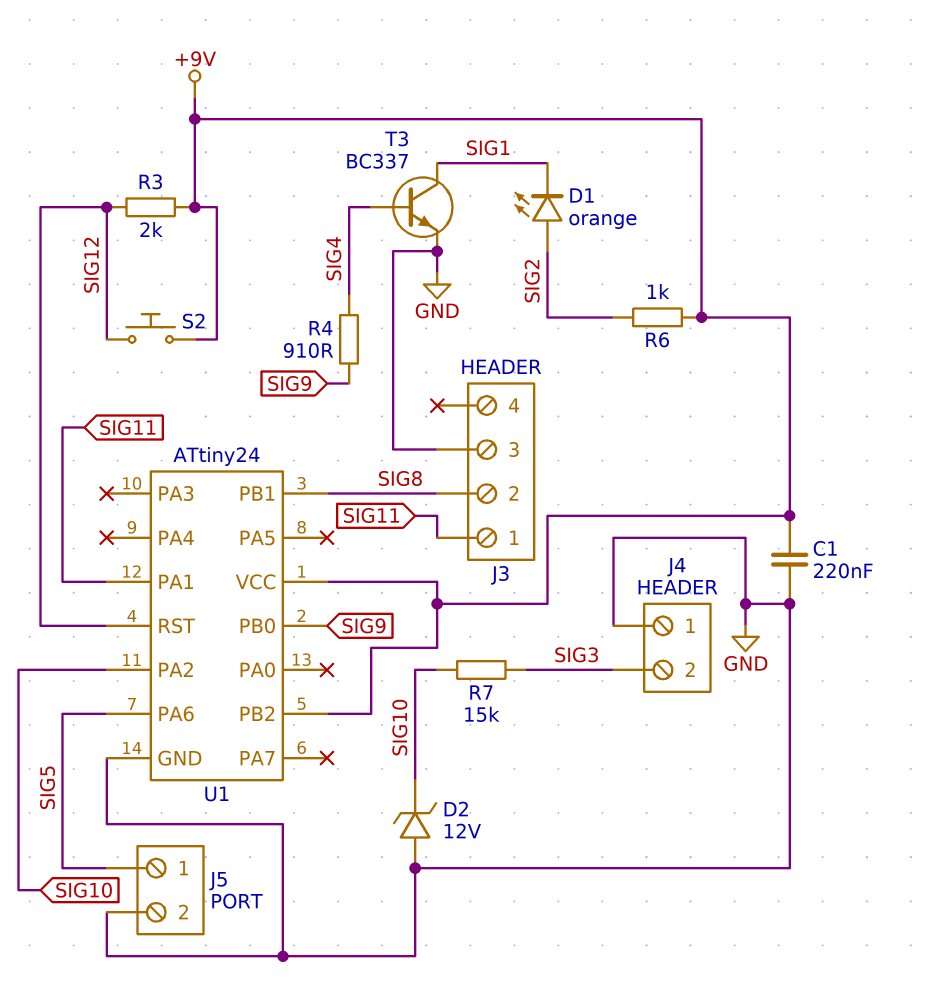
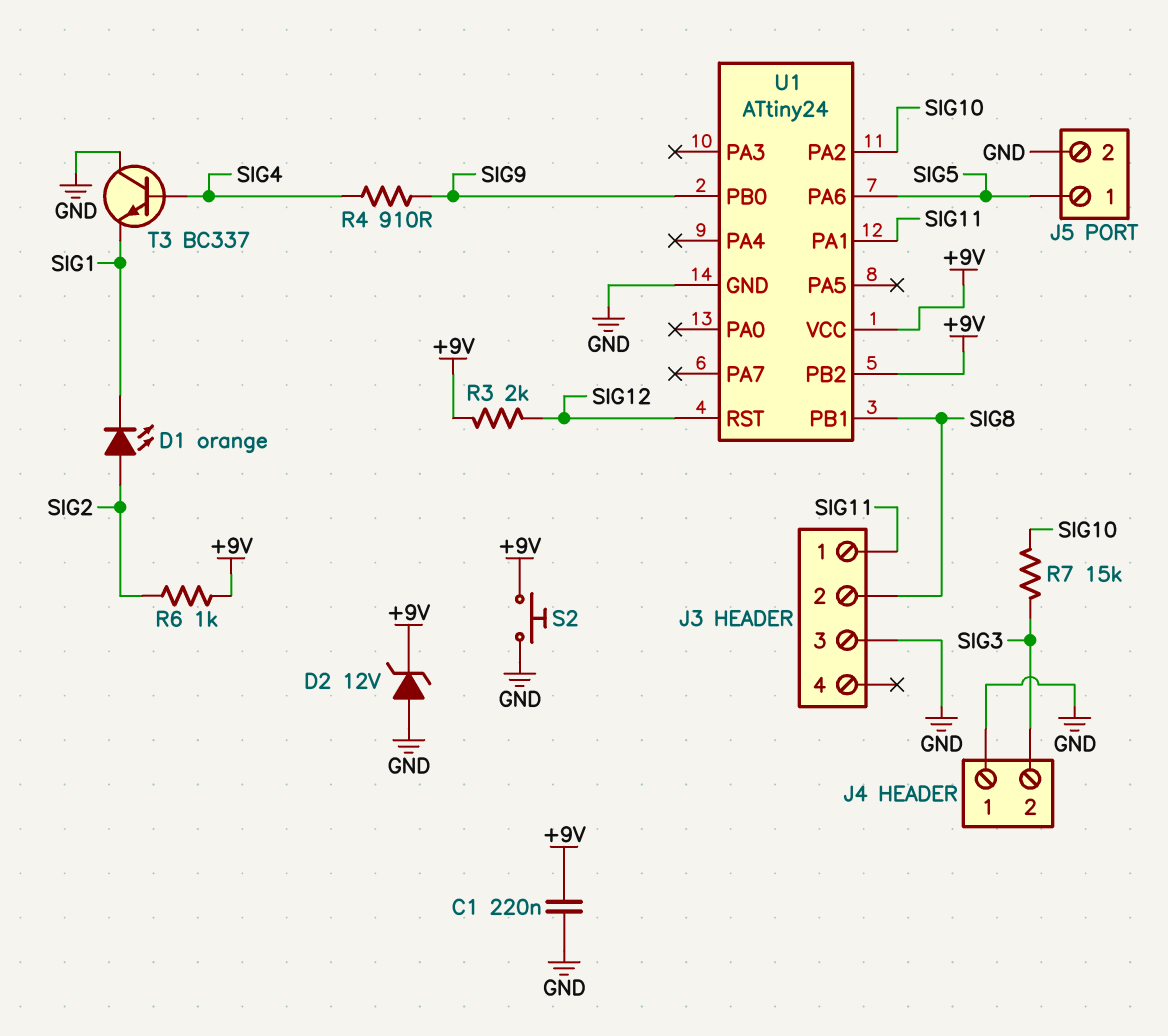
D2: zener 12V (A GND, K SIG10) -> zener 12V (A GND, K +9V)
S2: button (+9V, SIG12) -> button (+9V, GND)
T3: NPN BC337 (B SIG4, C SIG1, E GND) -> NPN BC337 (B SIG4, C GND, E SIG1)

